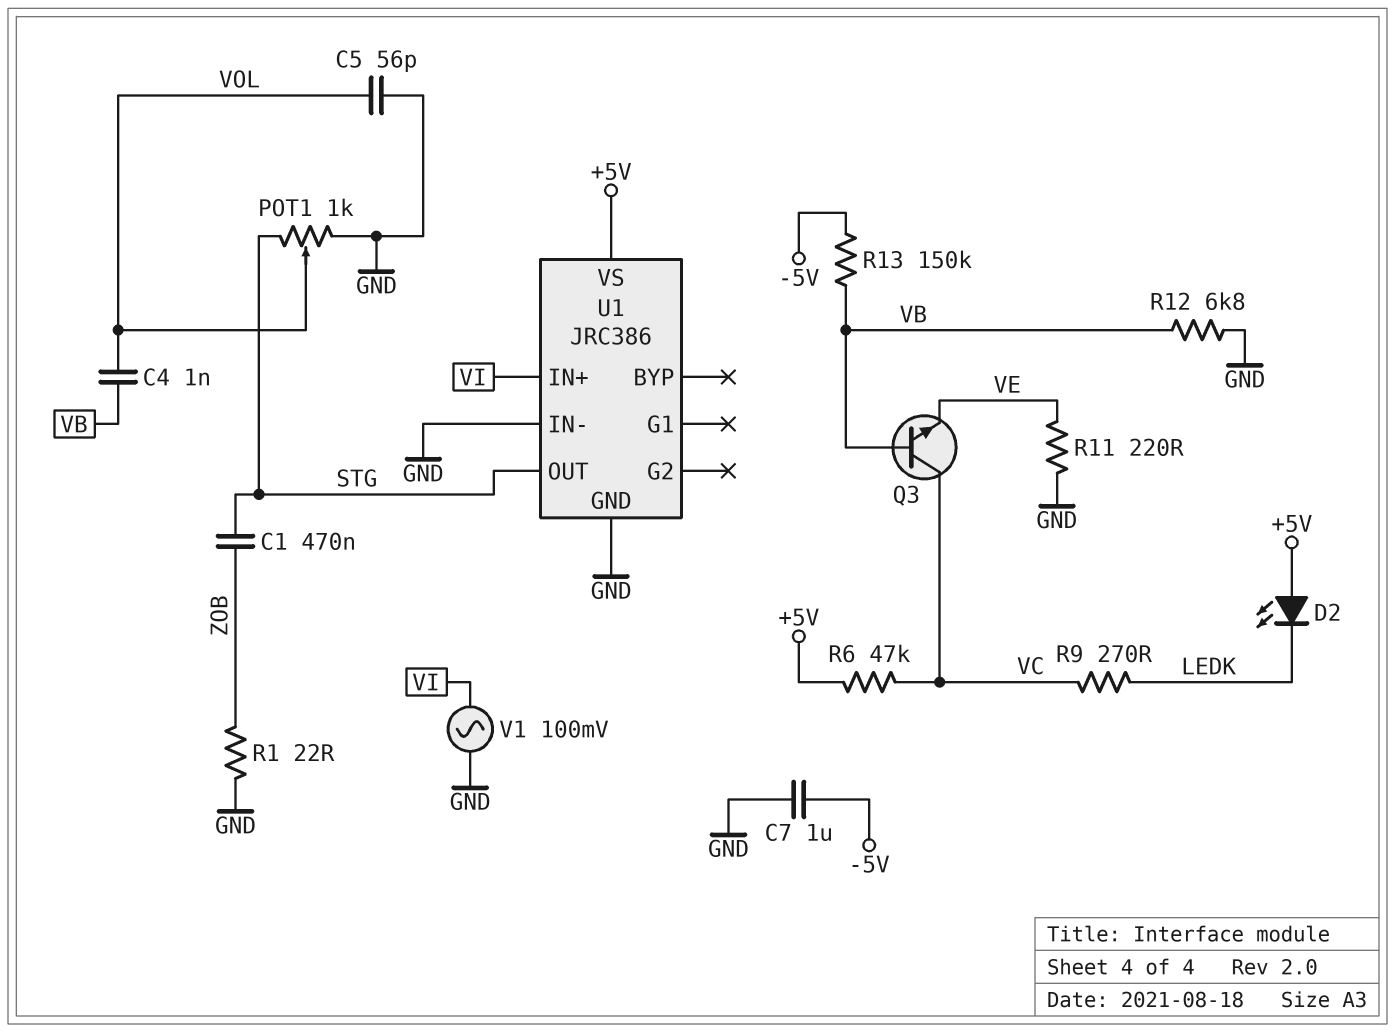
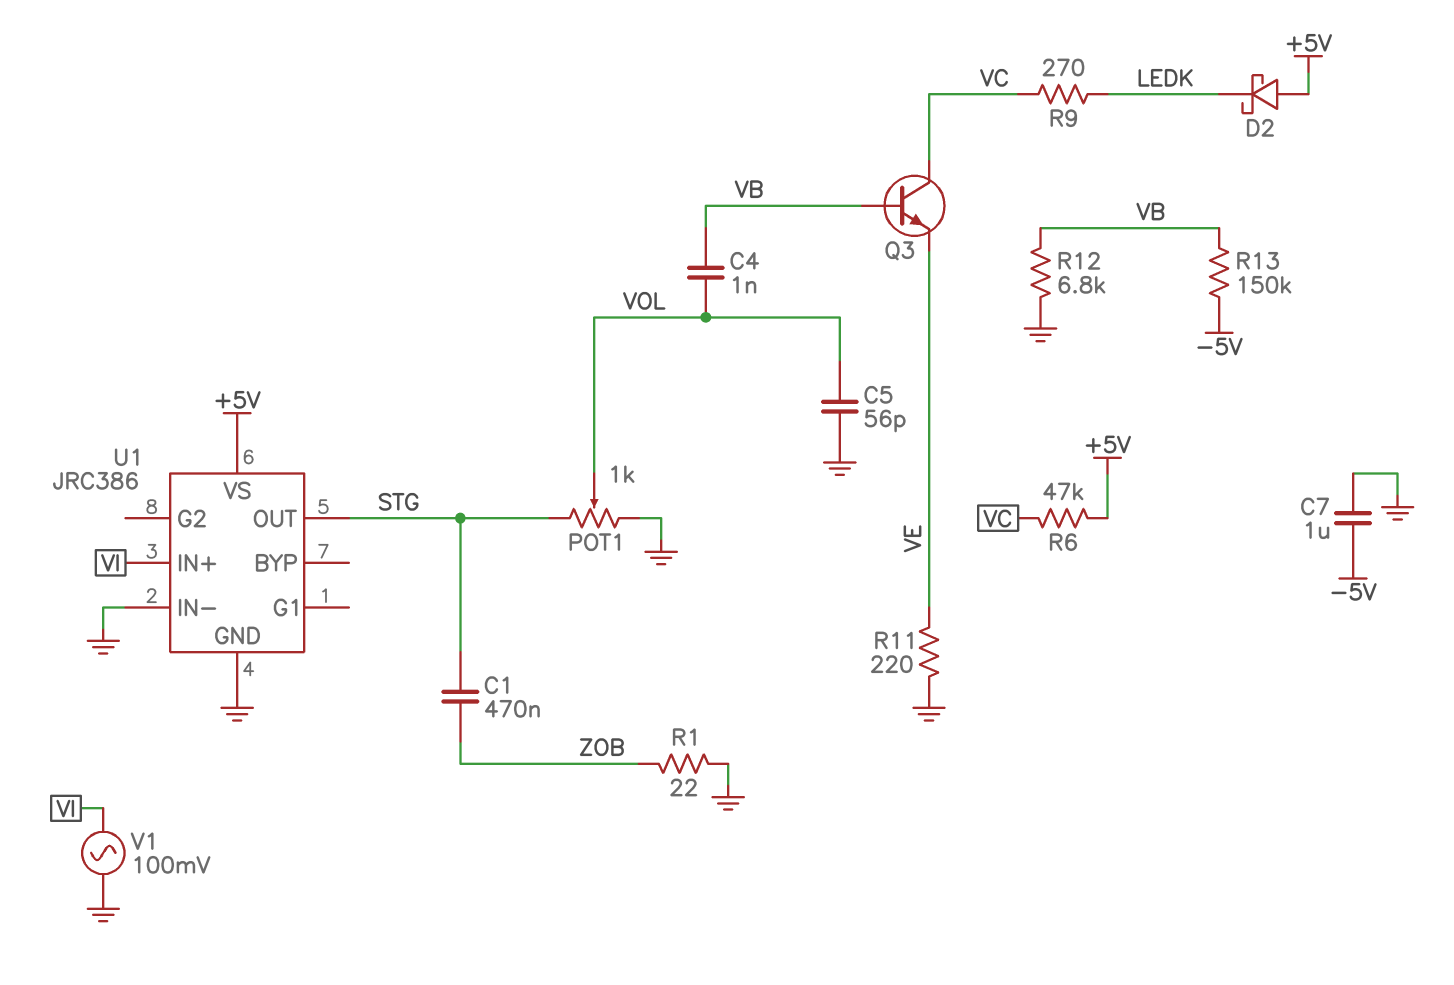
D2: LED (A +5V, K LEDK) -> schottky (A +5V, K LEDK)

